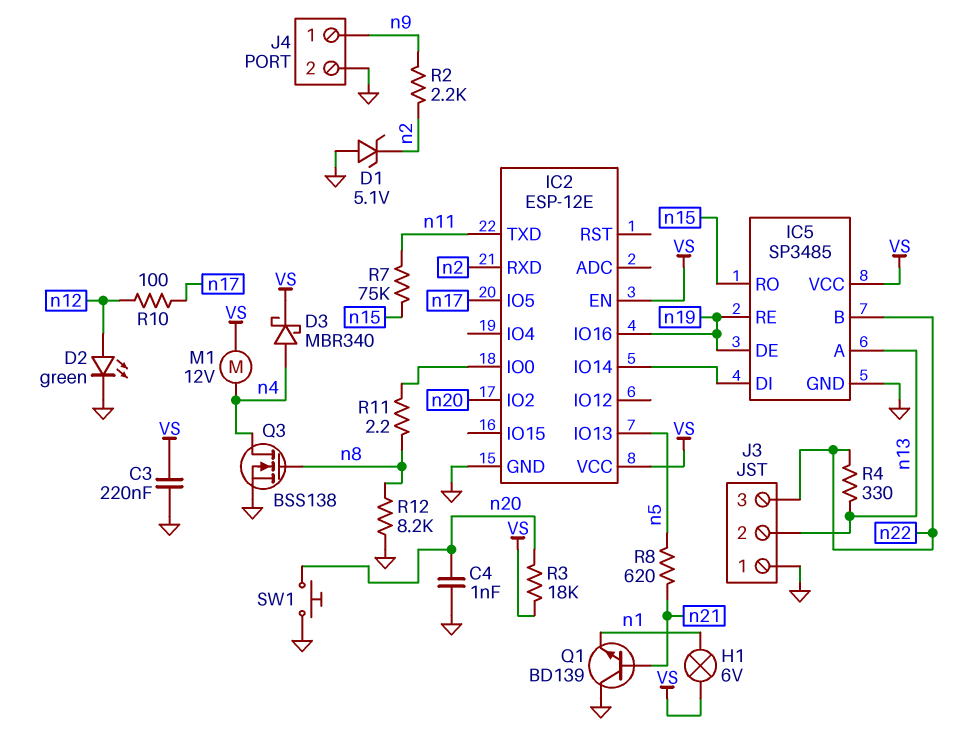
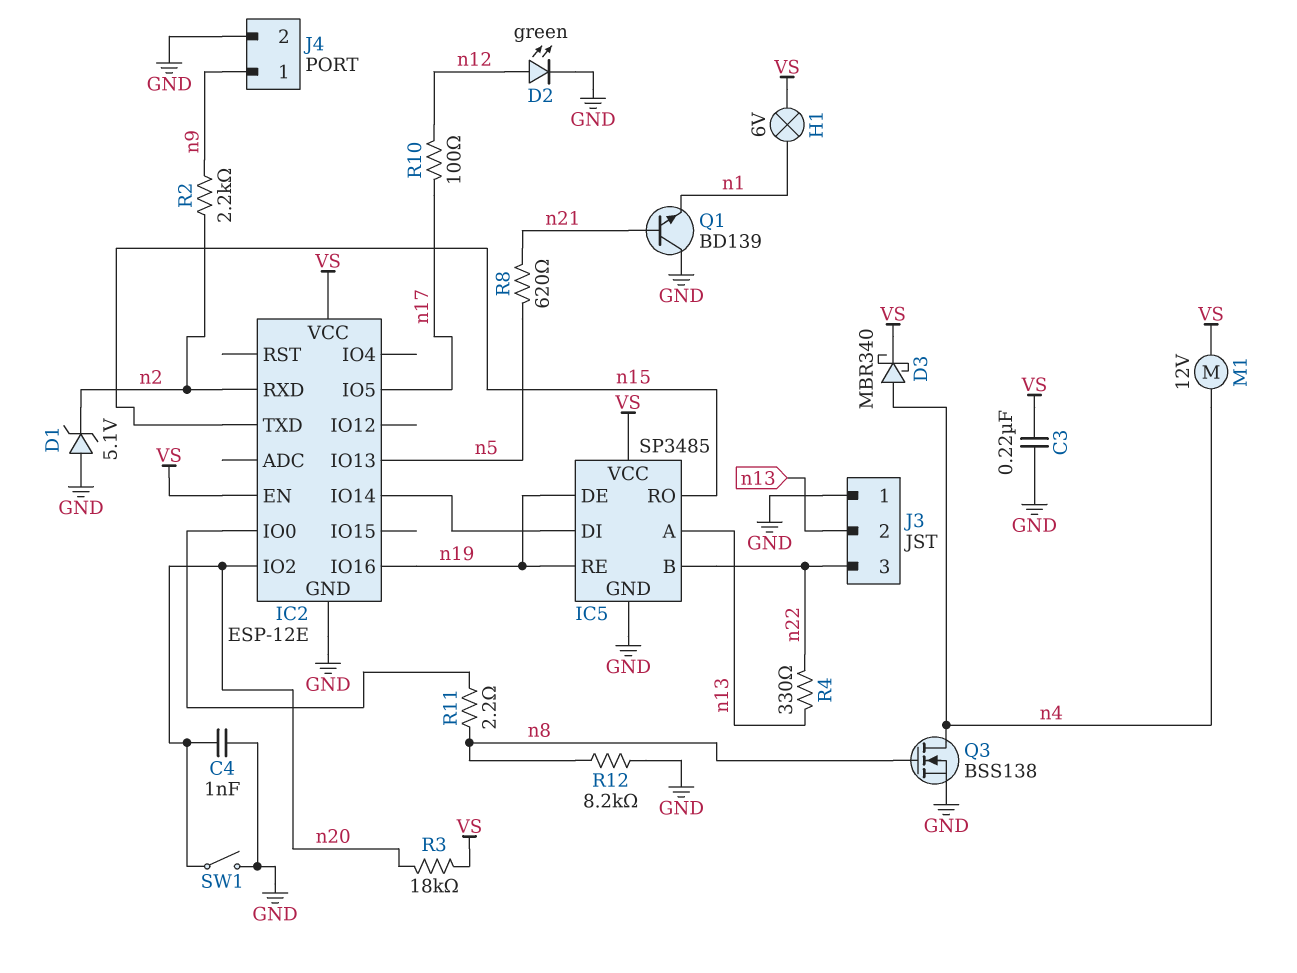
IC2 pin TXD: n11 -> n15
R7: 75k (n11, n15) -> none
SW1: button (GND, n20) -> switch (GND, n20)

